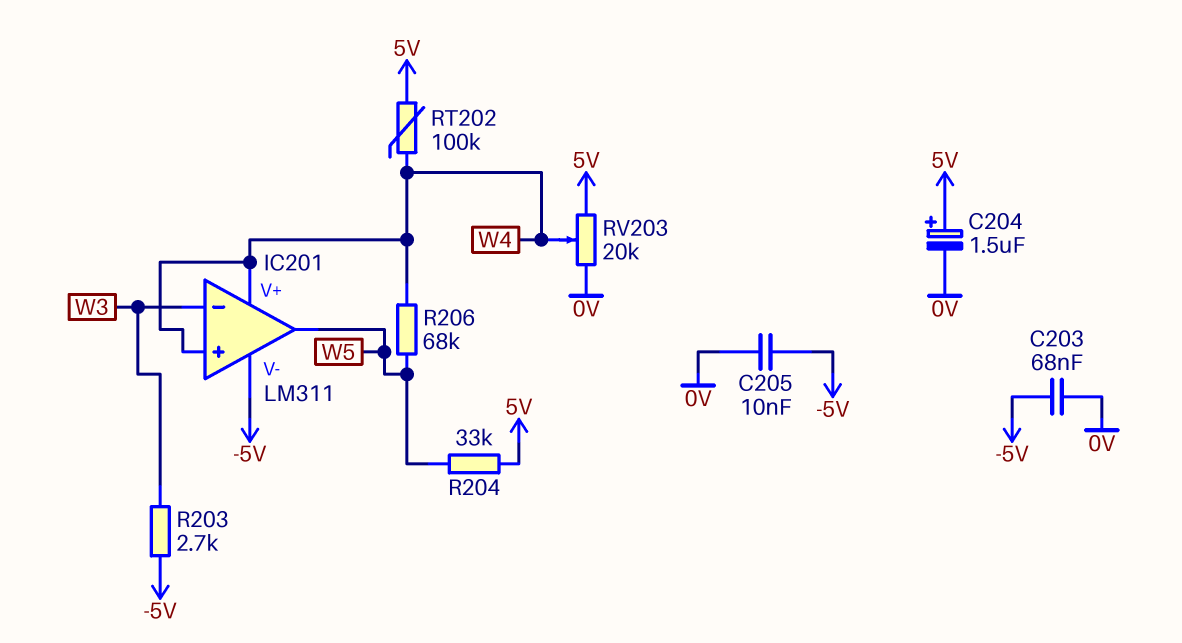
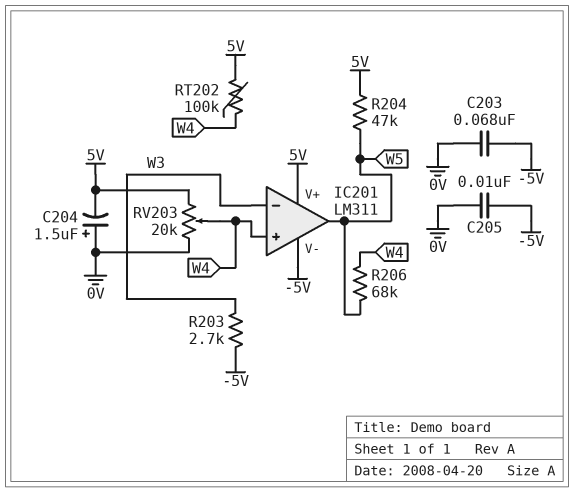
C204: 1.5uF (plus 5V, minus 0V) -> 1.5uF (plus 0V, minus 5V)
IC201 pin V+: W4 -> 5V
R204: 33k (5V, W5) -> 47k (5V, W5)

